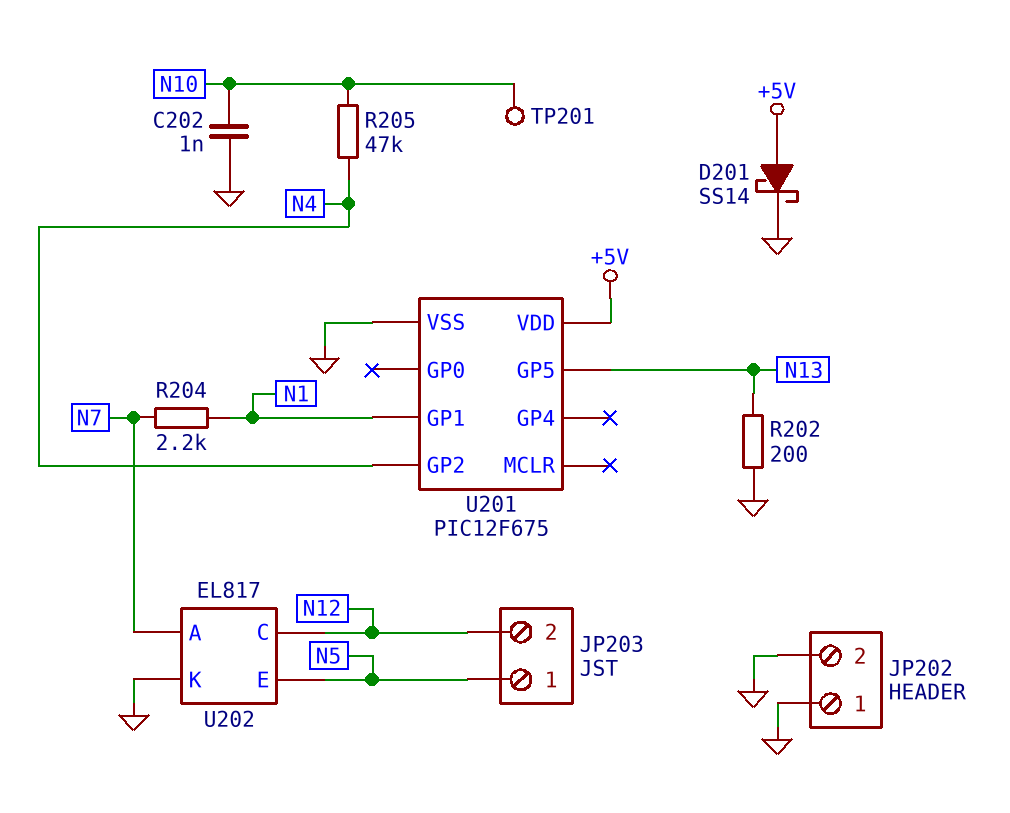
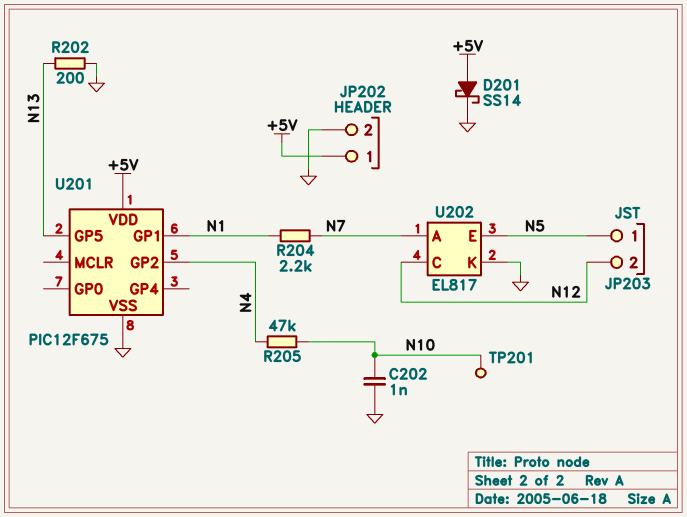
JP202 pin 1: GND -> +5V

